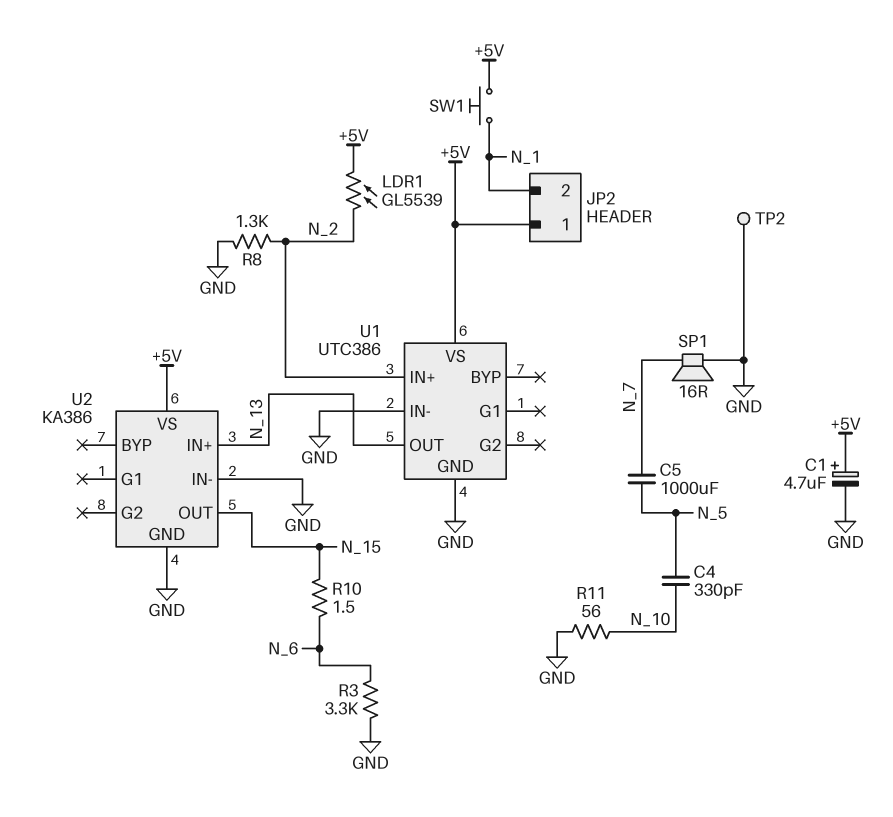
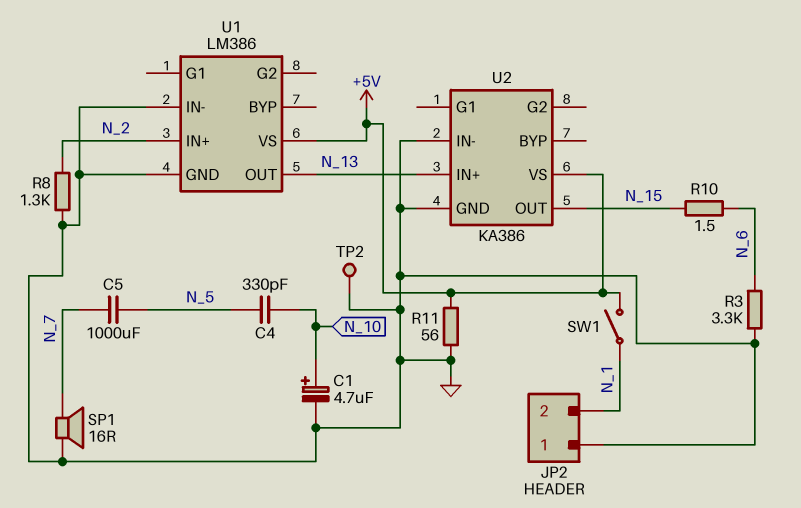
C1: 4.7uF (plus +5V, minus GND) -> 4.7uF (plus N_10, minus GND)
JP2 pin 1: +5V -> GND
LDR1: GL5539 (+5V, N_2) -> none
R11: 56 (GND, N_10) -> 56 (+5V, GND)
SW1: button (+5V, N_1) -> switch (+5V, N_1)
U1: UTC386 -> LM386

